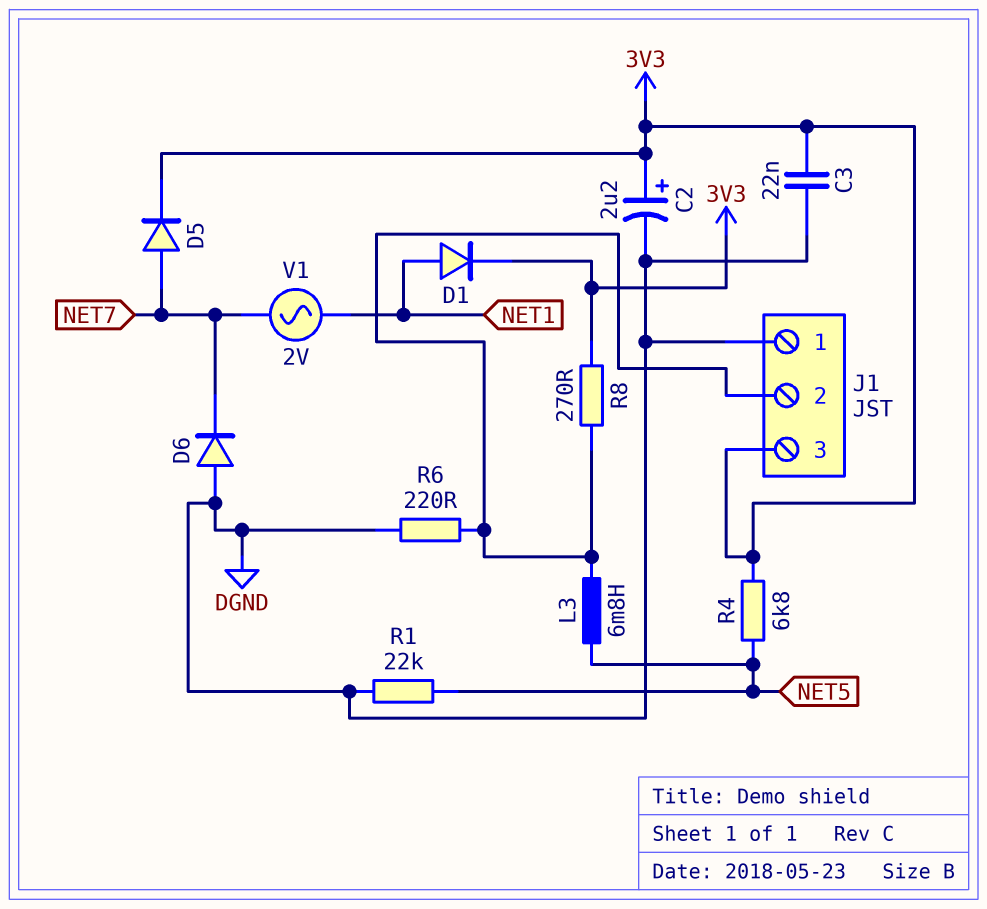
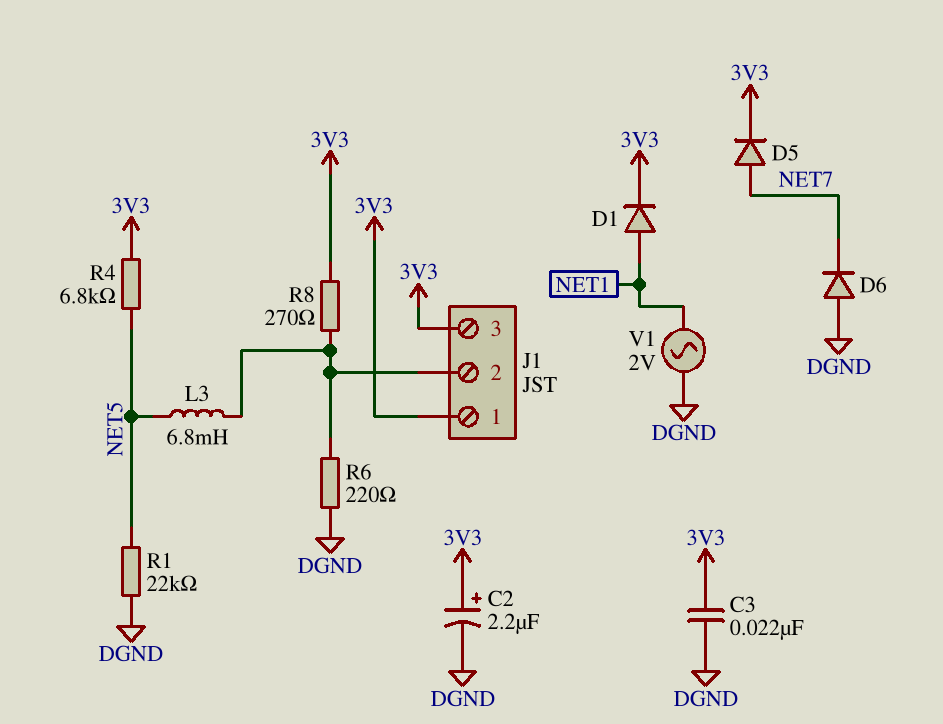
J1 pin 1: DGND -> 3V3
V1: AC 2V (NET1, NET7) -> AC 2V (DGND, NET1)

